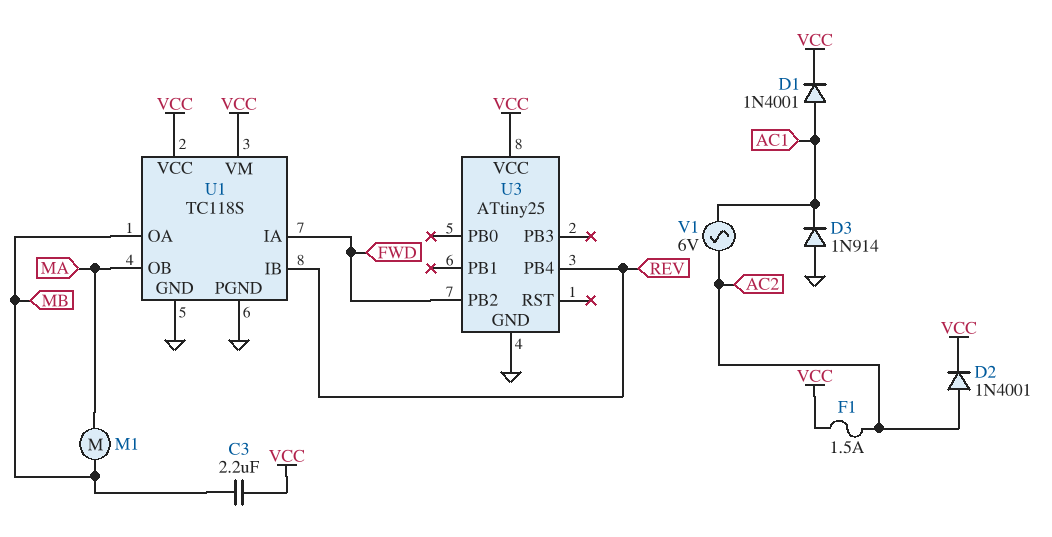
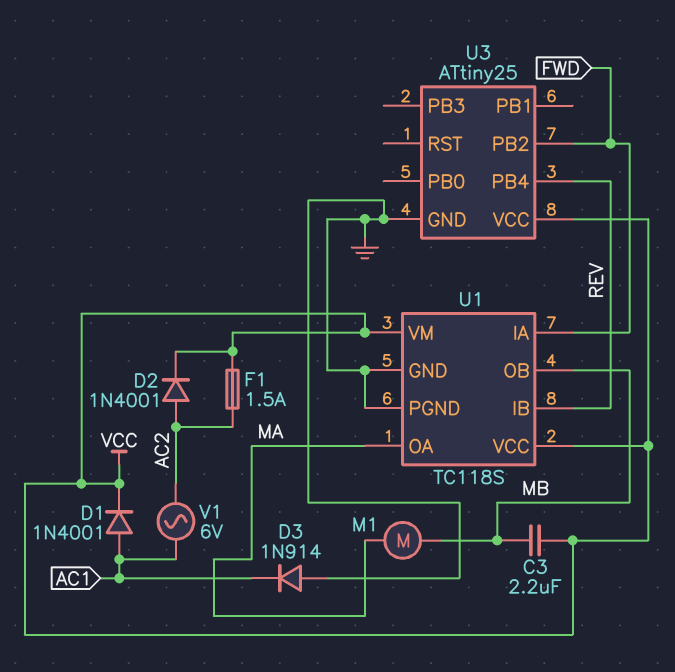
U1 pin OA: MB -> MA
U1 pin OB: MA -> MB

